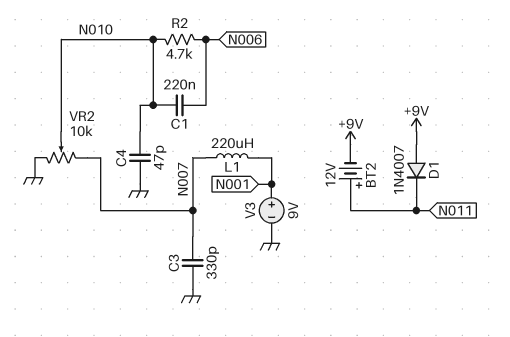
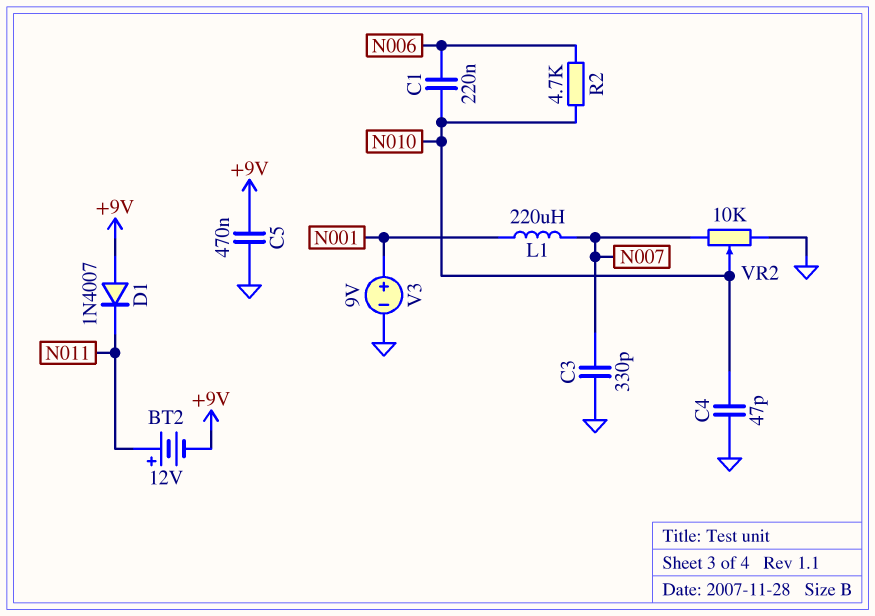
C5: none -> 470nF (+9V, GND)

